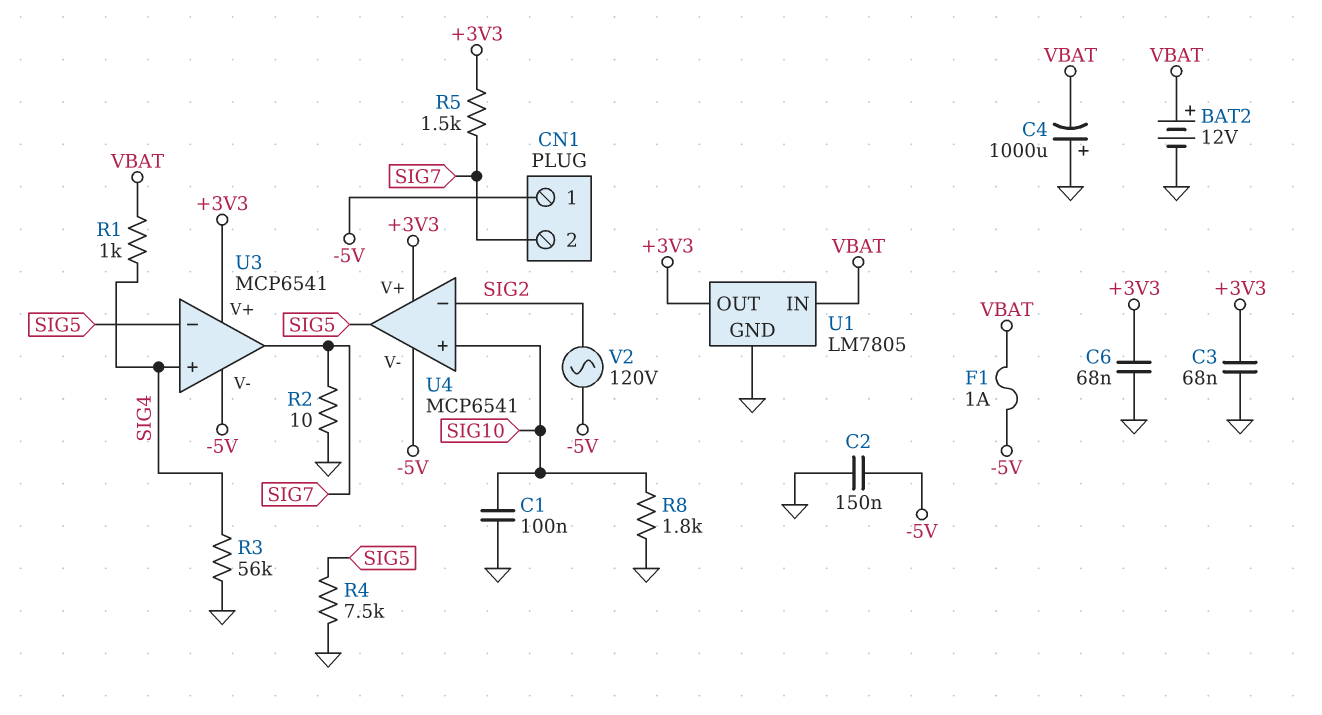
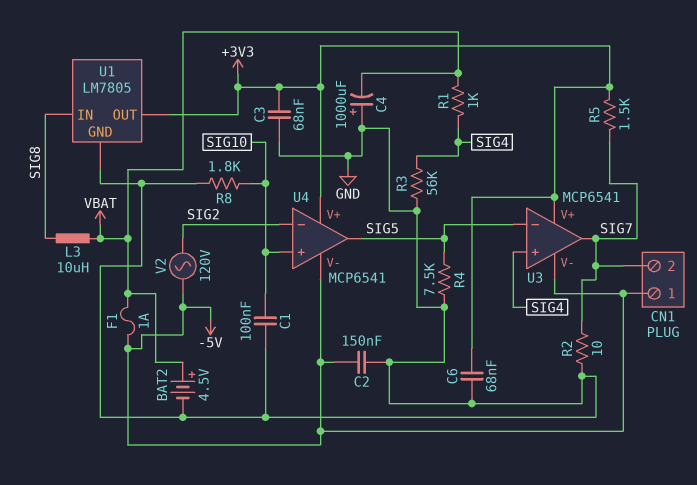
BAT2: 12V (plus VBAT, minus GND) -> 4.5V (plus VBAT, minus GND)
L3: none -> 10uH (SIG8, VBAT)
U1 pin IN: VBAT -> SIG8

